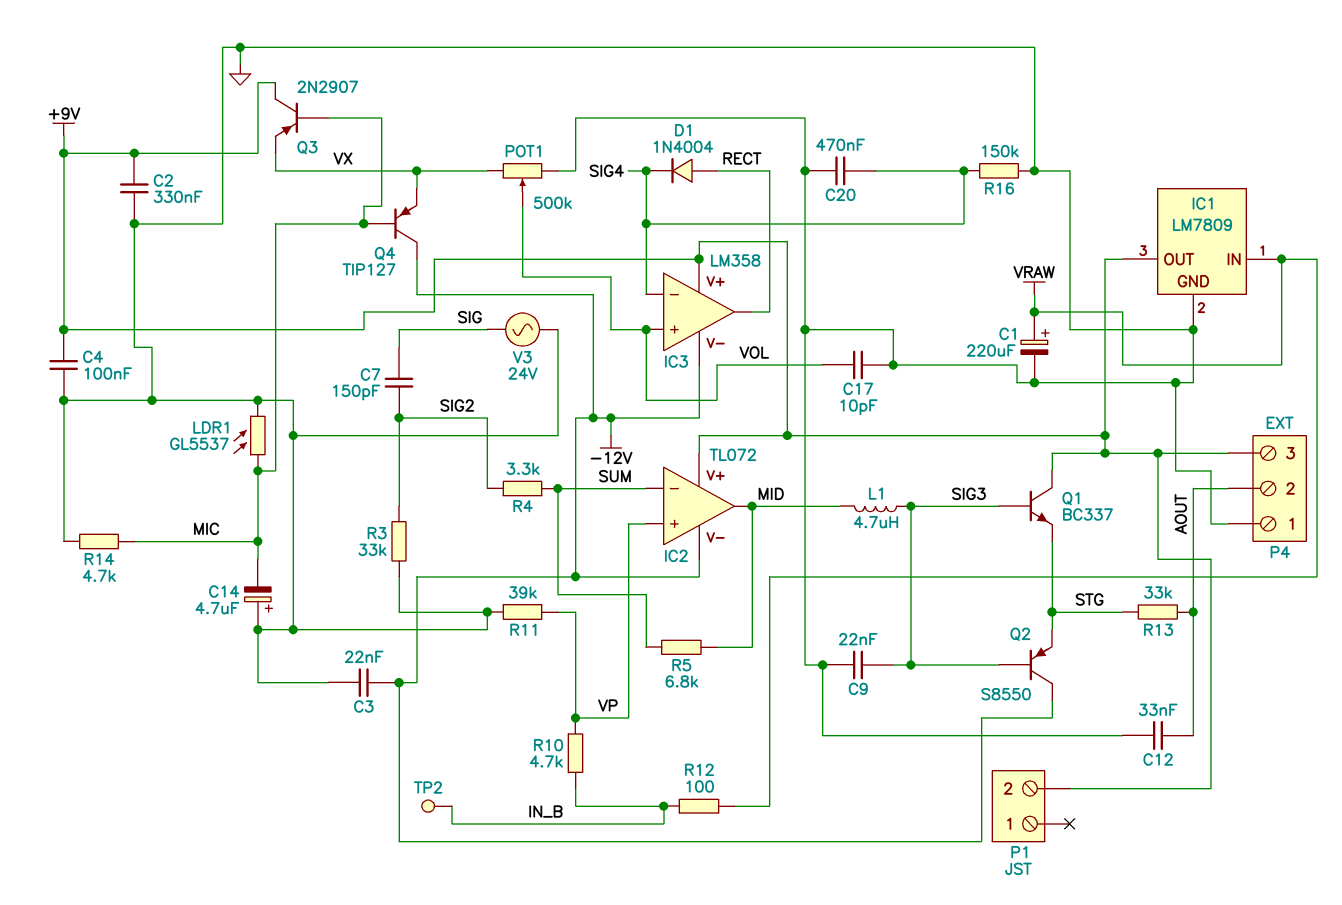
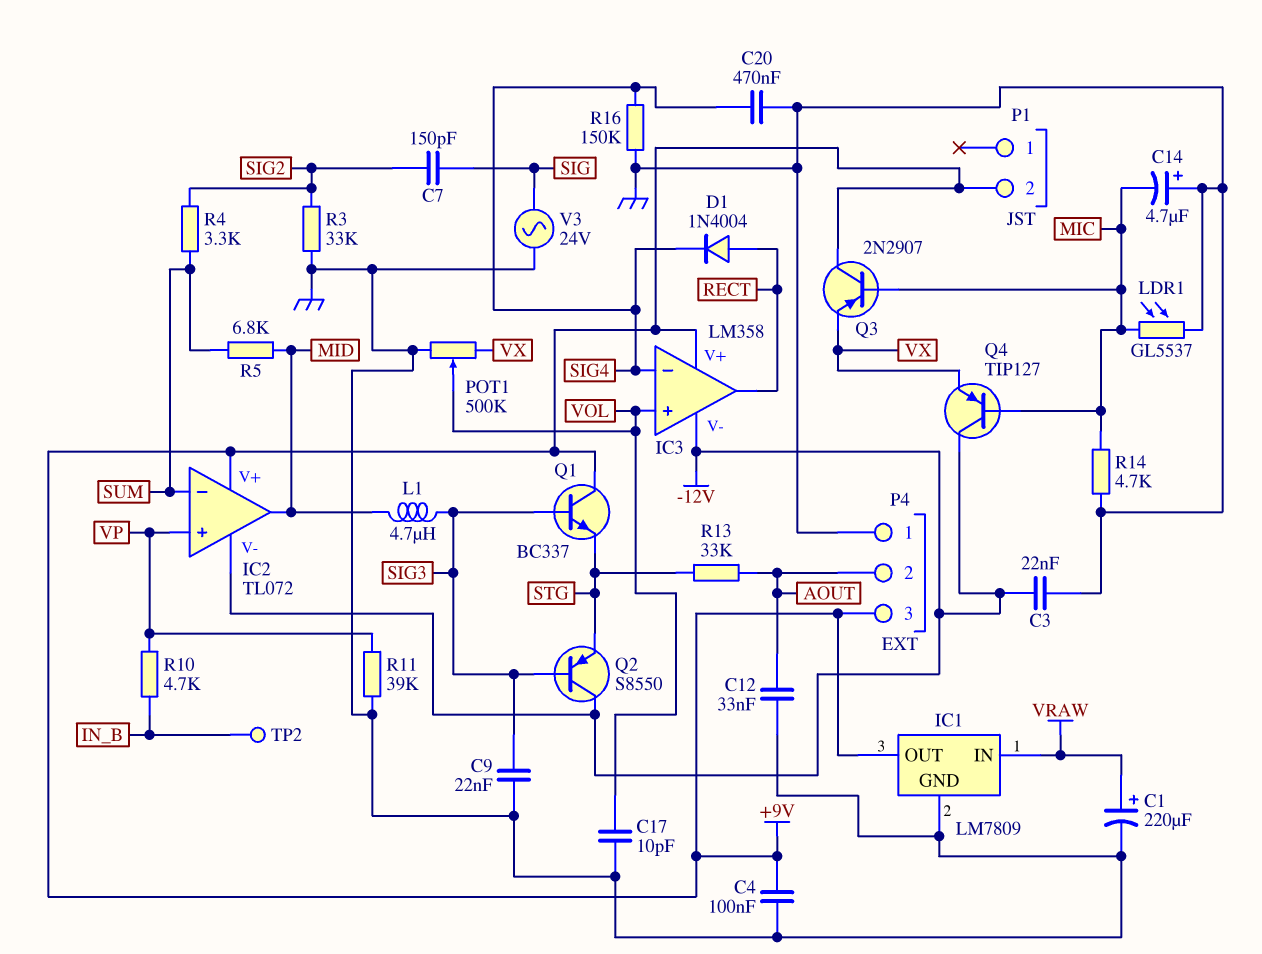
C2: 330nF (+9V, GND) -> none
R12: 100 (IN_B, VRAW) -> none

